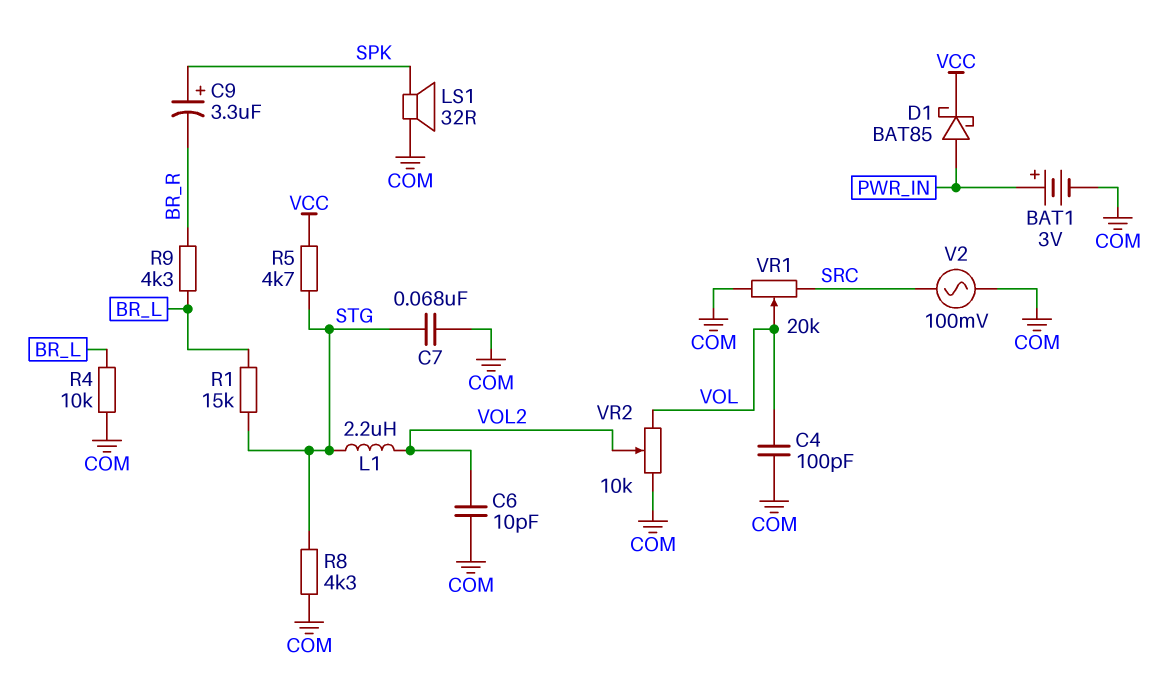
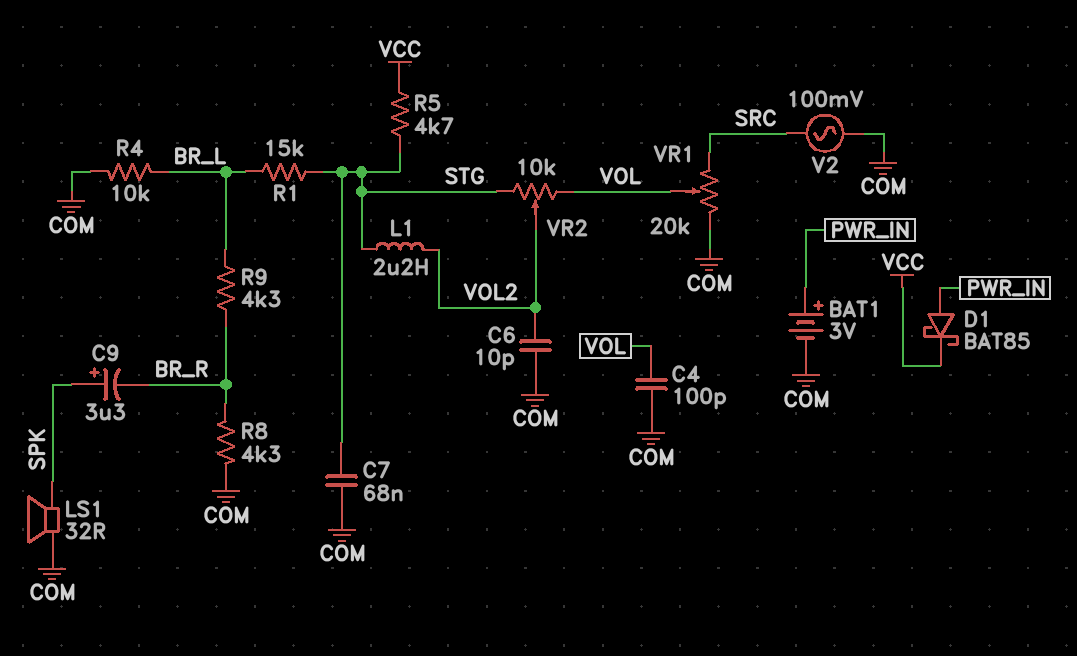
R8: 4.3k (COM, STG) -> 4.3k (BR_R, COM)
VR2: 10k (COM, VOL, wiper VOL2) -> 10k (STG, VOL, wiper VOL2)

